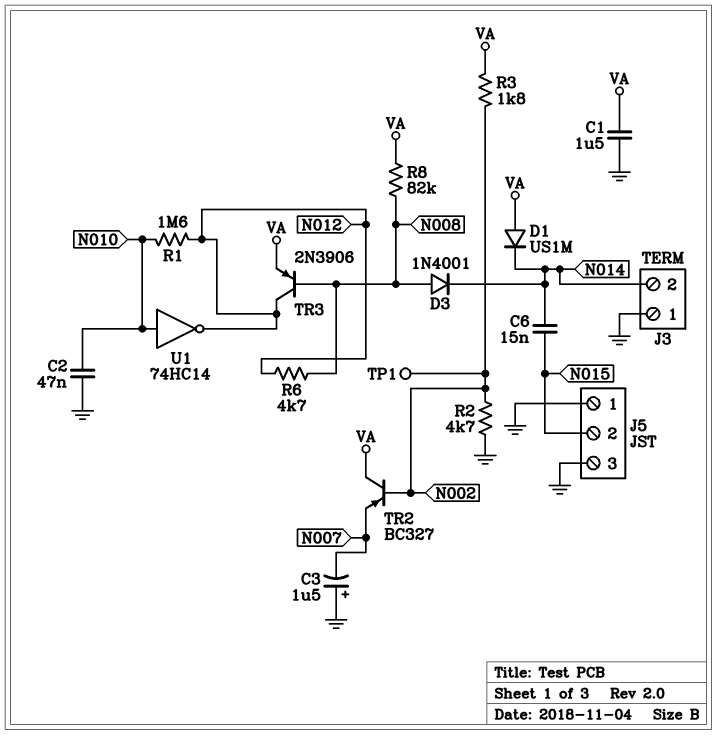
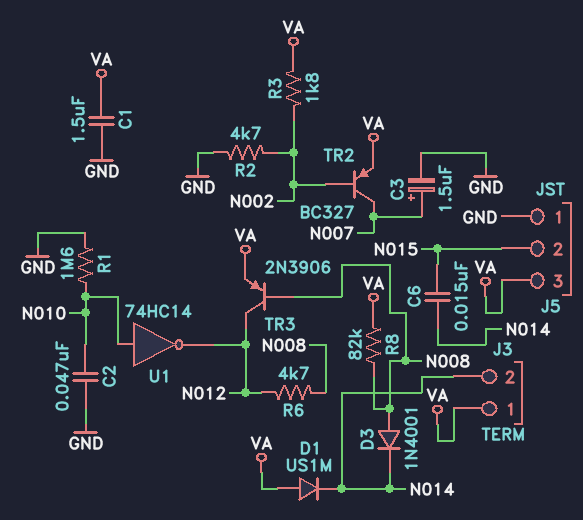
C3: 1.5uF (plus GND, minus N007) -> 1.5uF (plus N007, minus GND)
J3 pin 1: GND -> VA
J5 pin 3: GND -> VA
R1: 1.6M (N010, N012) -> 1.6M (GND, N010)
TP1: test point (N002) -> none
TR2: PNP BC327 (B N002, C VA, E N007) -> PNP BC327 (B N002, C N007, E VA)

